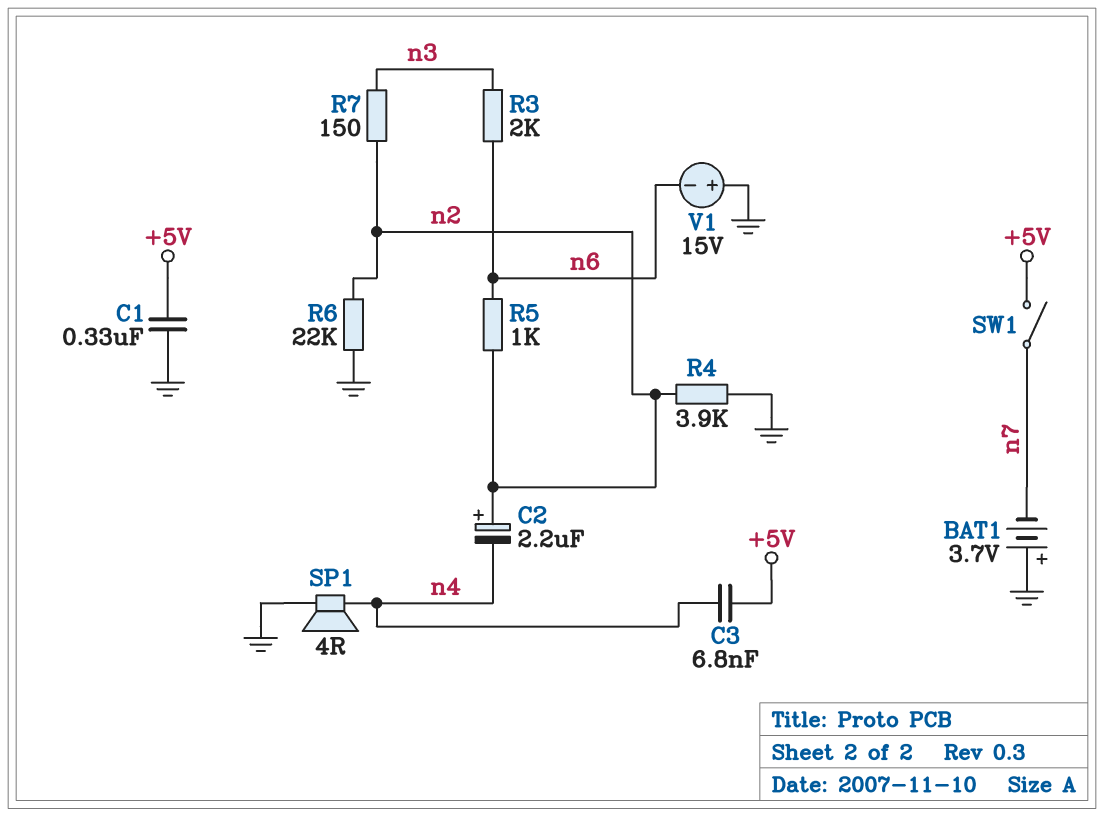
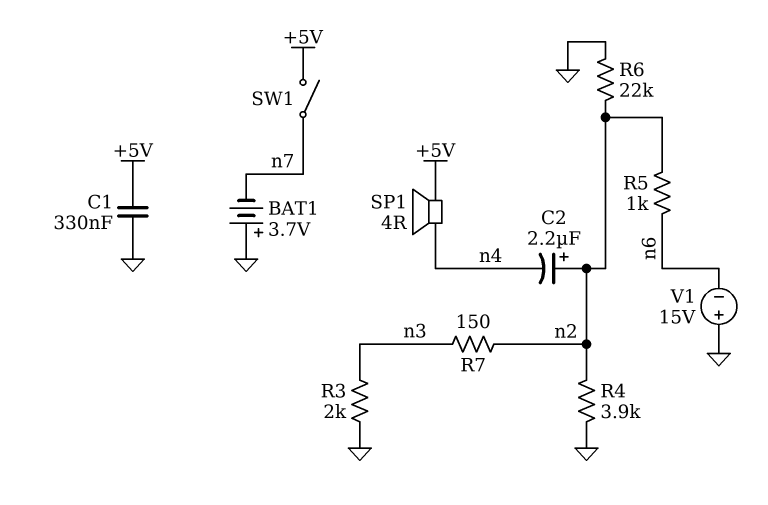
C3: 6.8nF (+5V, n4) -> none
R3: 2k (n3, n6) -> 2k (GND, n3)
SP1: speaker 4R (GND, n4) -> speaker 4R (+5V, n4)

